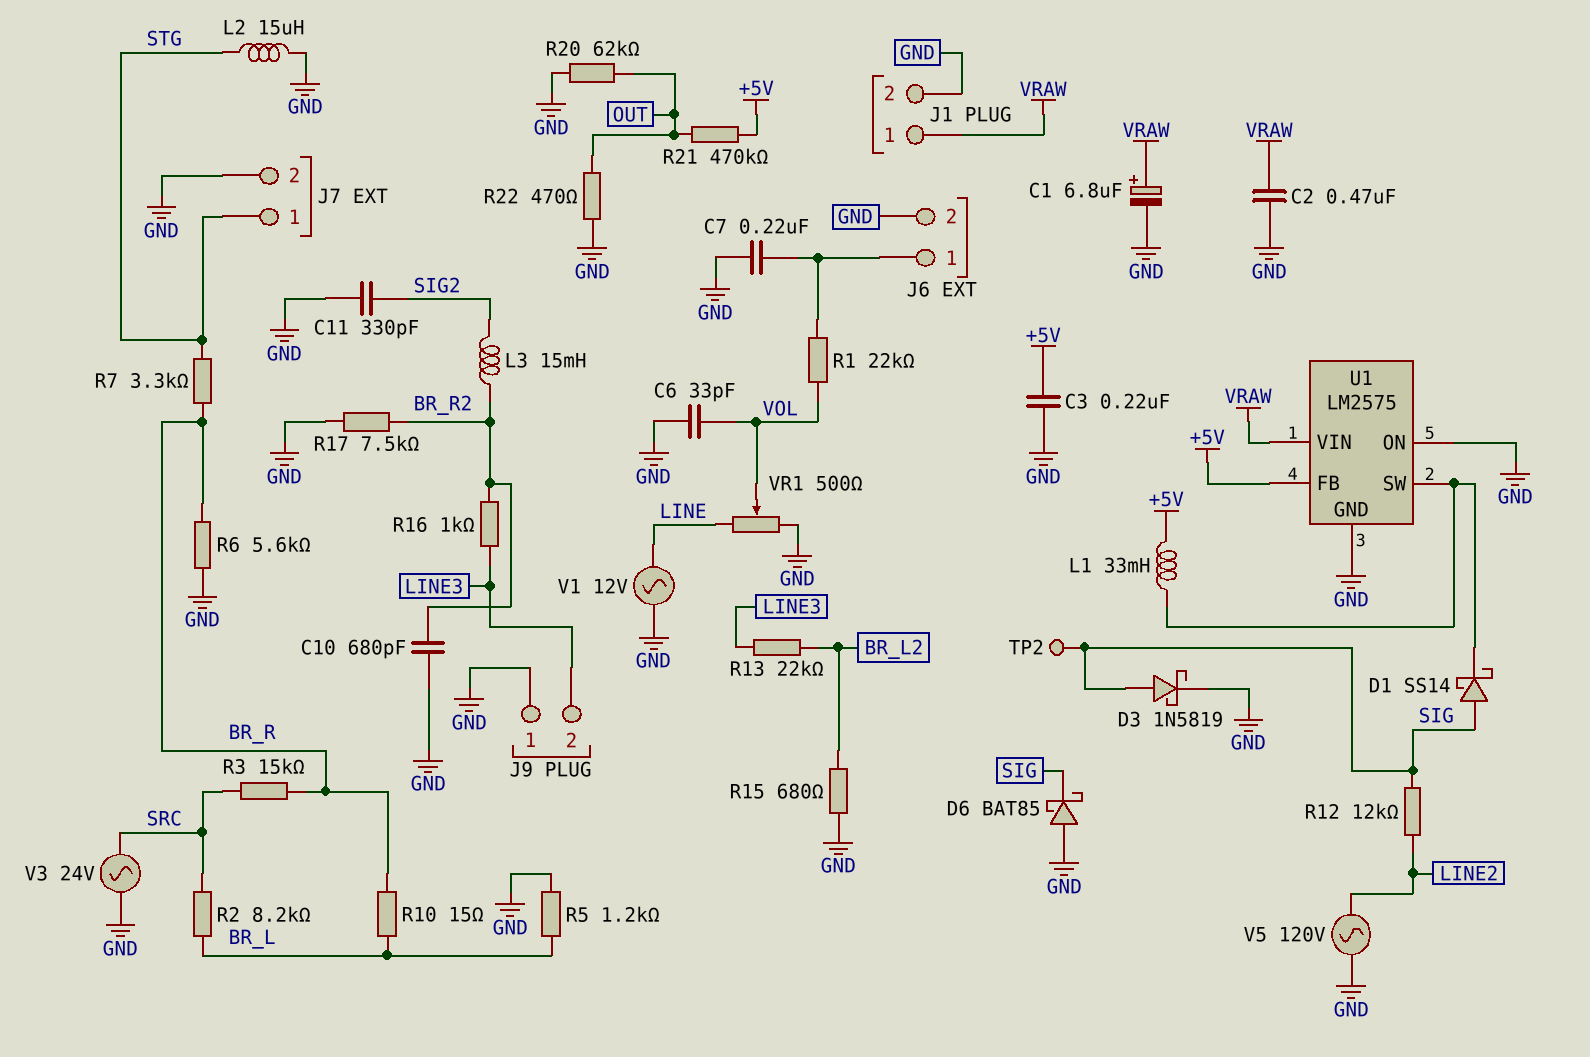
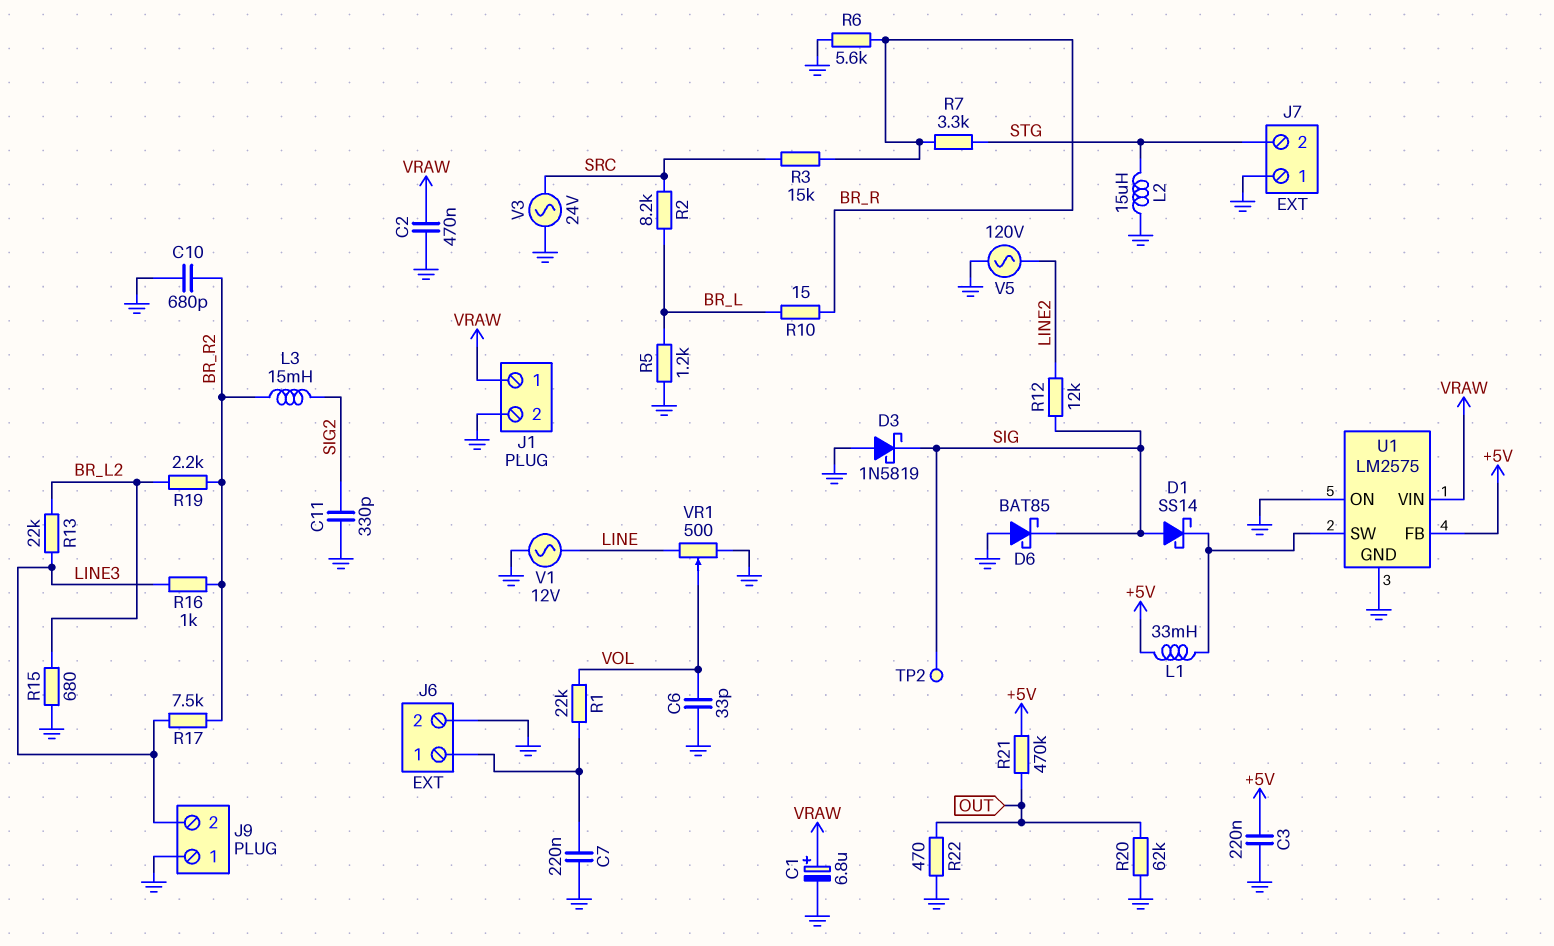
D3: schottky 1N5819 (A SIG, K GND) -> schottky 1N5819 (A GND, K SIG)
J7 pin 1: STG -> GND
J7 pin 2: GND -> STG
R17: 7.5k (BR_R2, GND) -> 7.5k (BR_R2, LINE3)
R19: none -> 2.2k (BR_L2, BR_R2)

